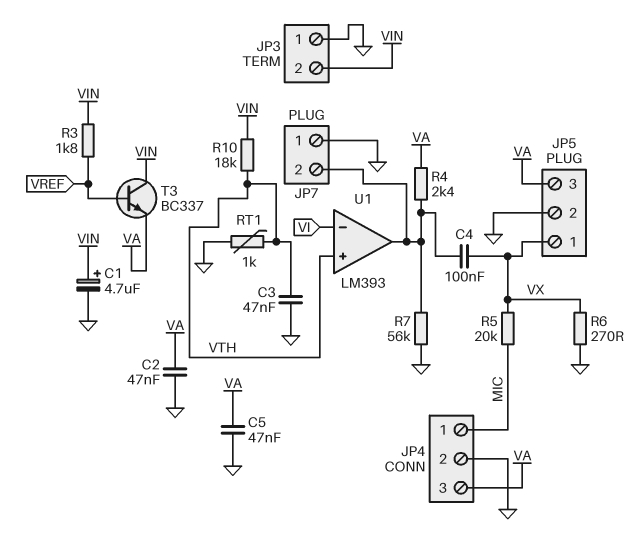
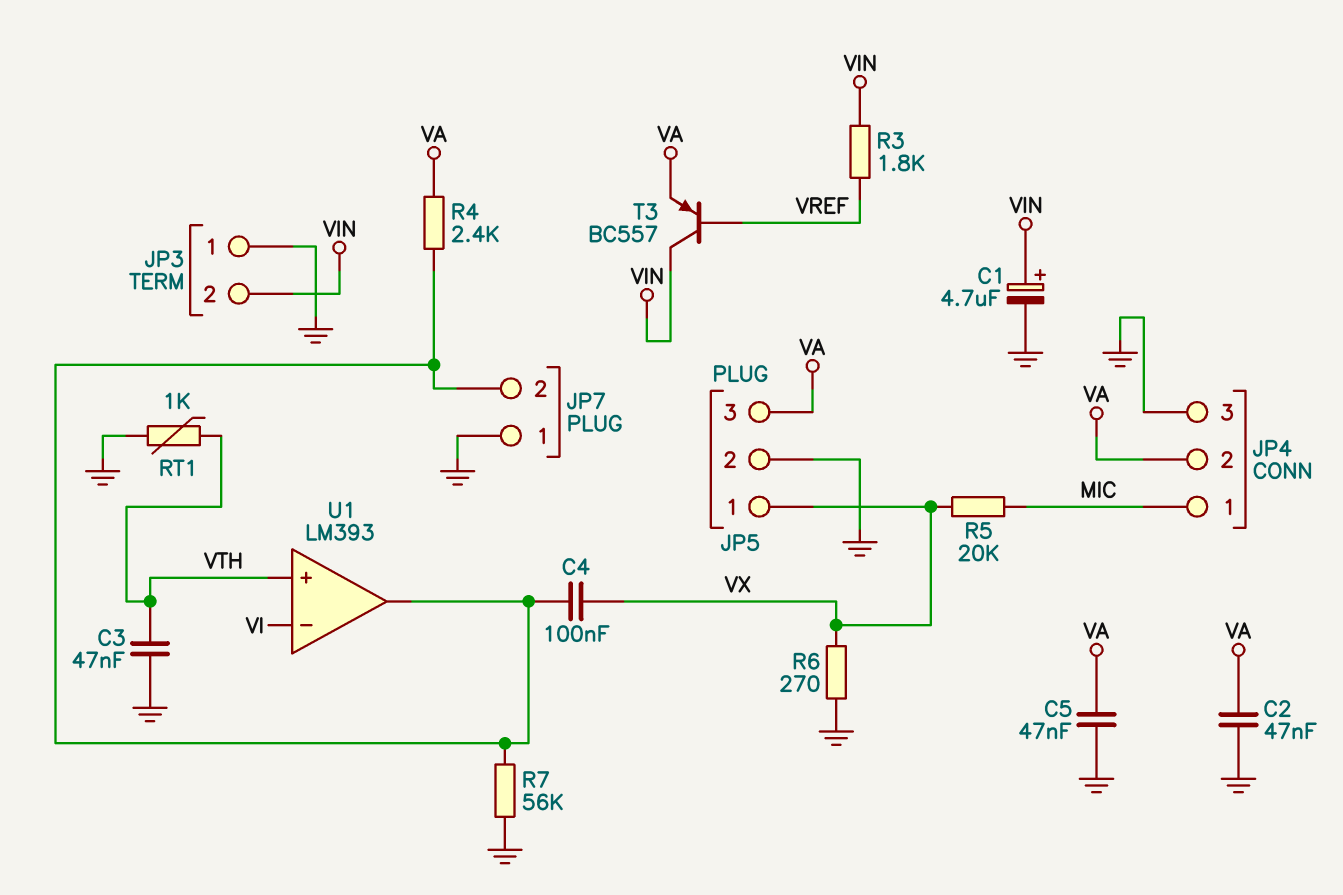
JP4 pin 2: GND -> VA
JP4 pin 3: VA -> GND
R10: 18k (VIN, VTH) -> none
T3: NPN BC337 (B VREF, C VIN, E VA) -> PNP BC557 (B VREF, C VIN, E VA)

